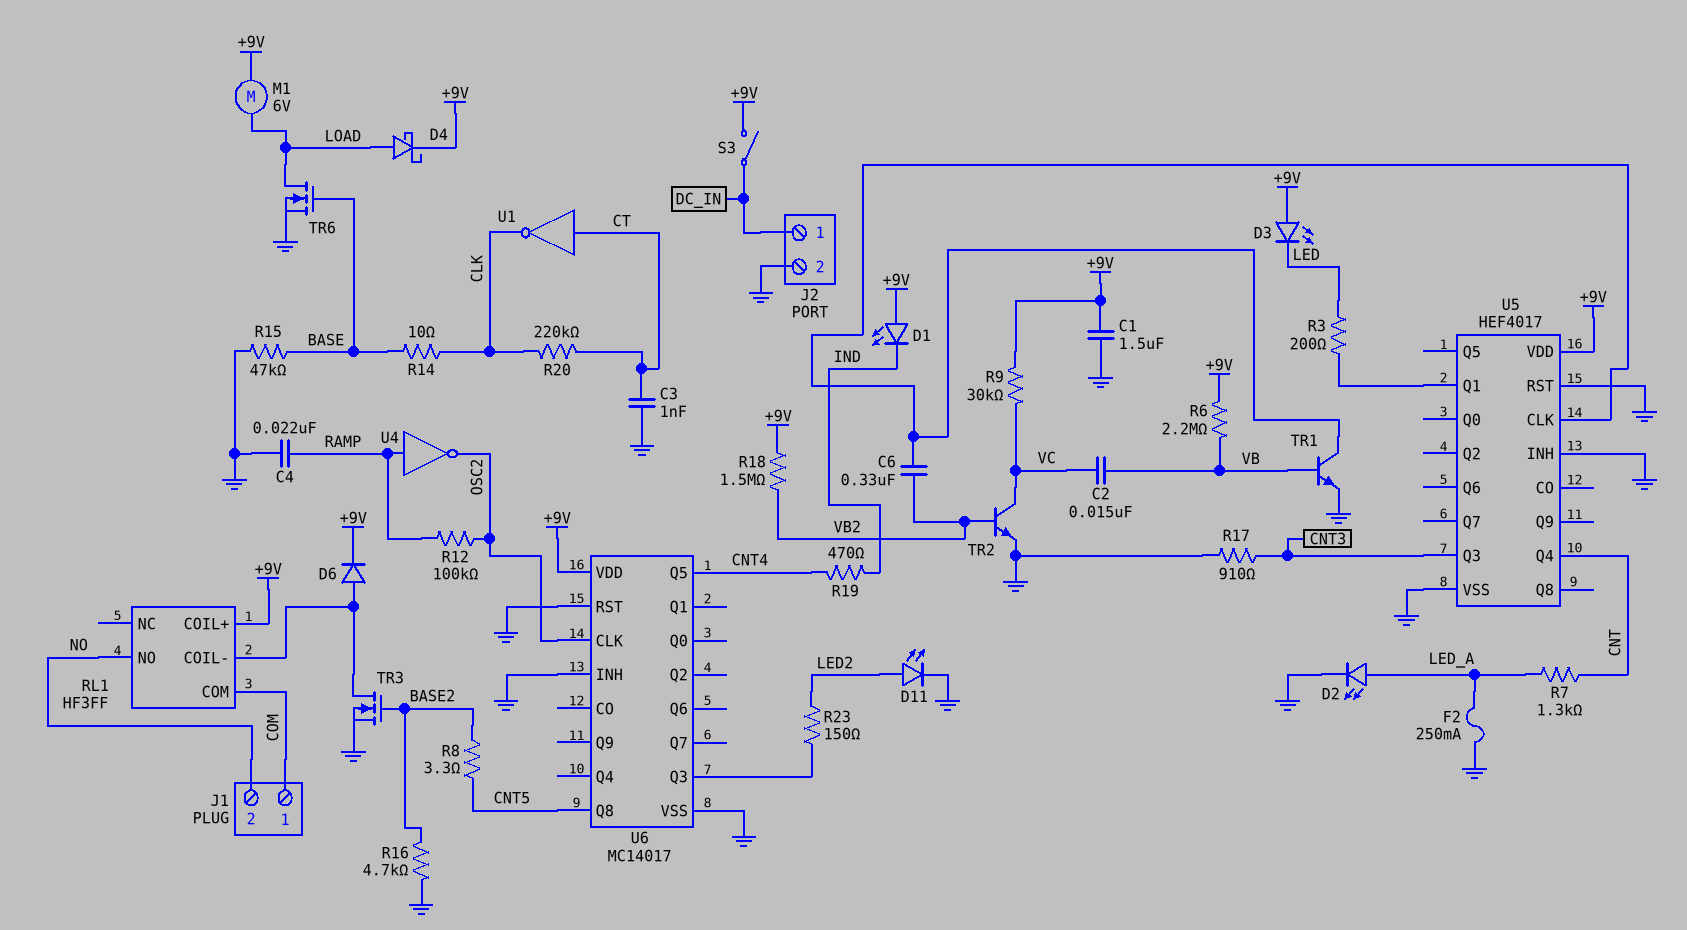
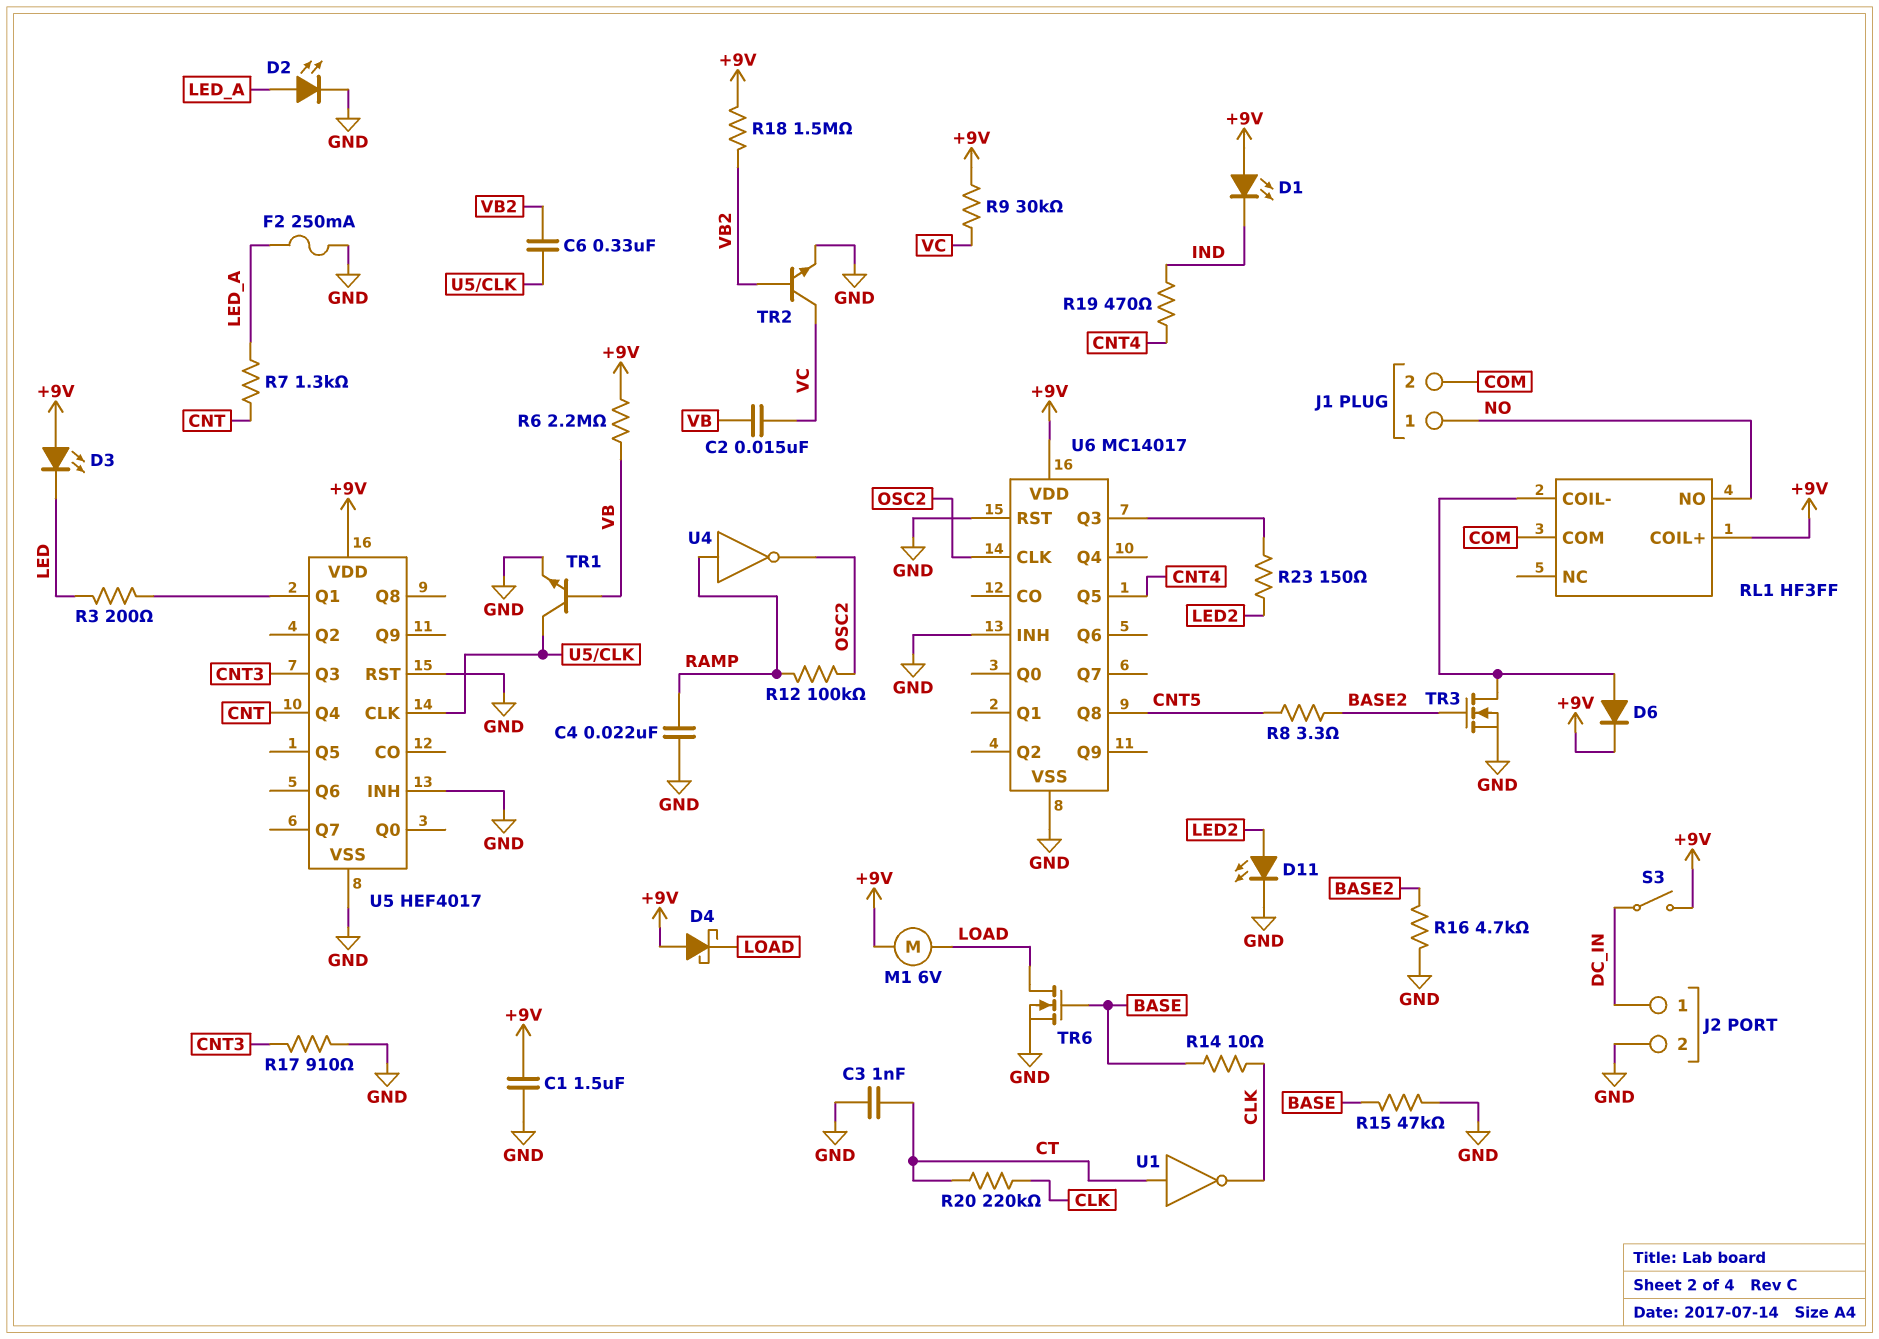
D4: schottky (A LOAD, K +9V) -> schottky (A +9V, K LOAD)
J1 pin 1: COM -> NO
J1 pin 2: NO -> COM

